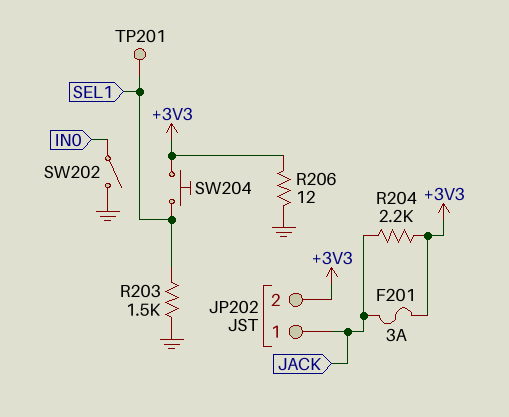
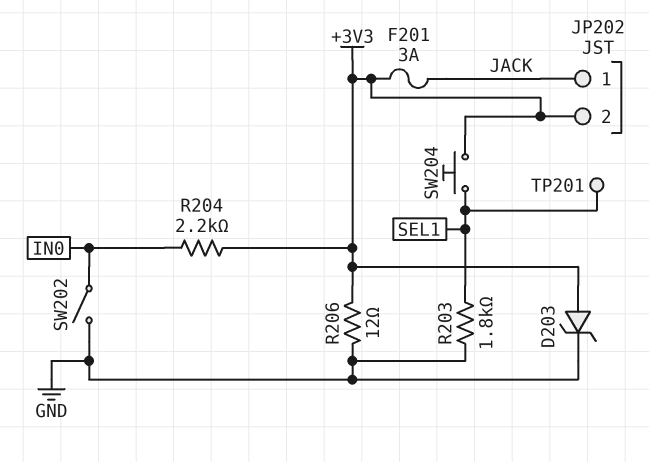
D203: none -> zener (A +3V3, K GND)
R203: 1.5k (GND, SEL1) -> 1.8k (GND, SEL1)
R204: 2.2k (+3V3, JACK) -> 2.2k (+3V3, IN0)

